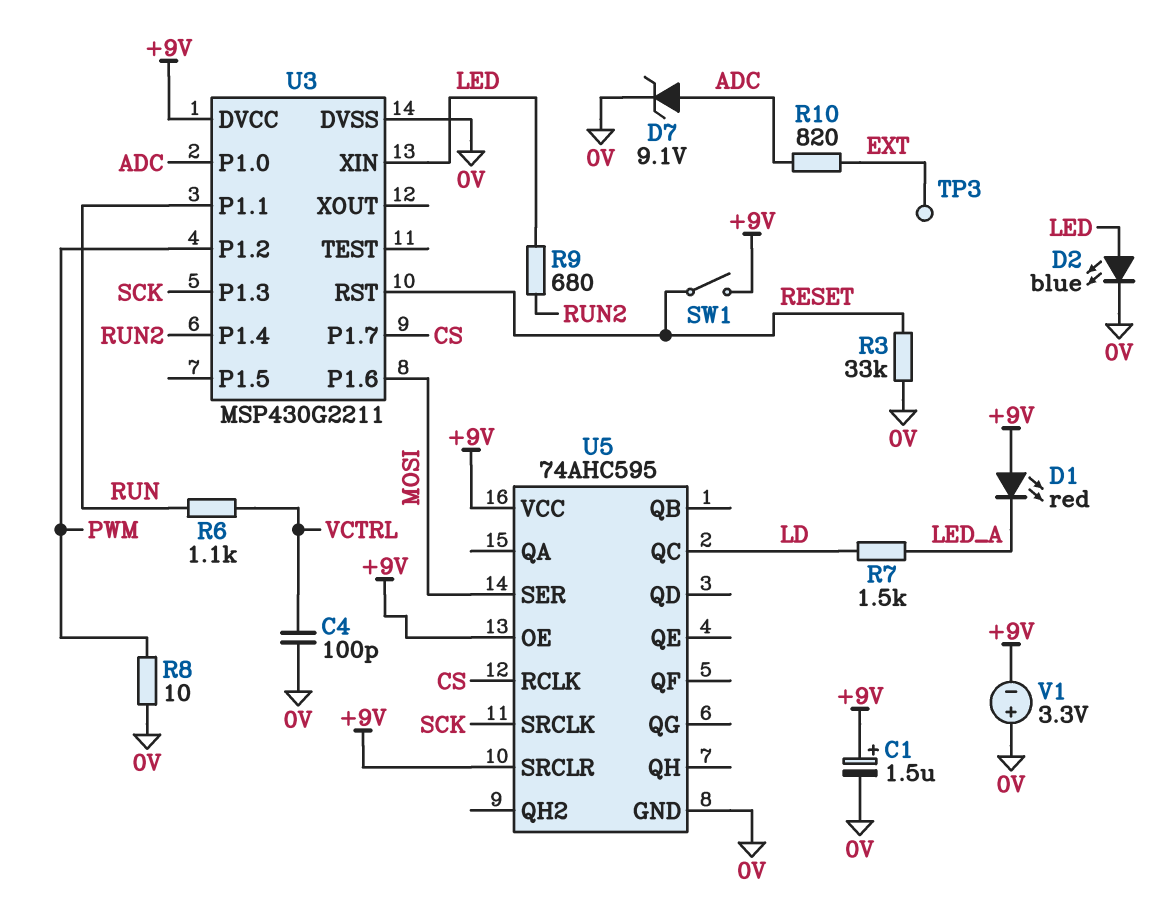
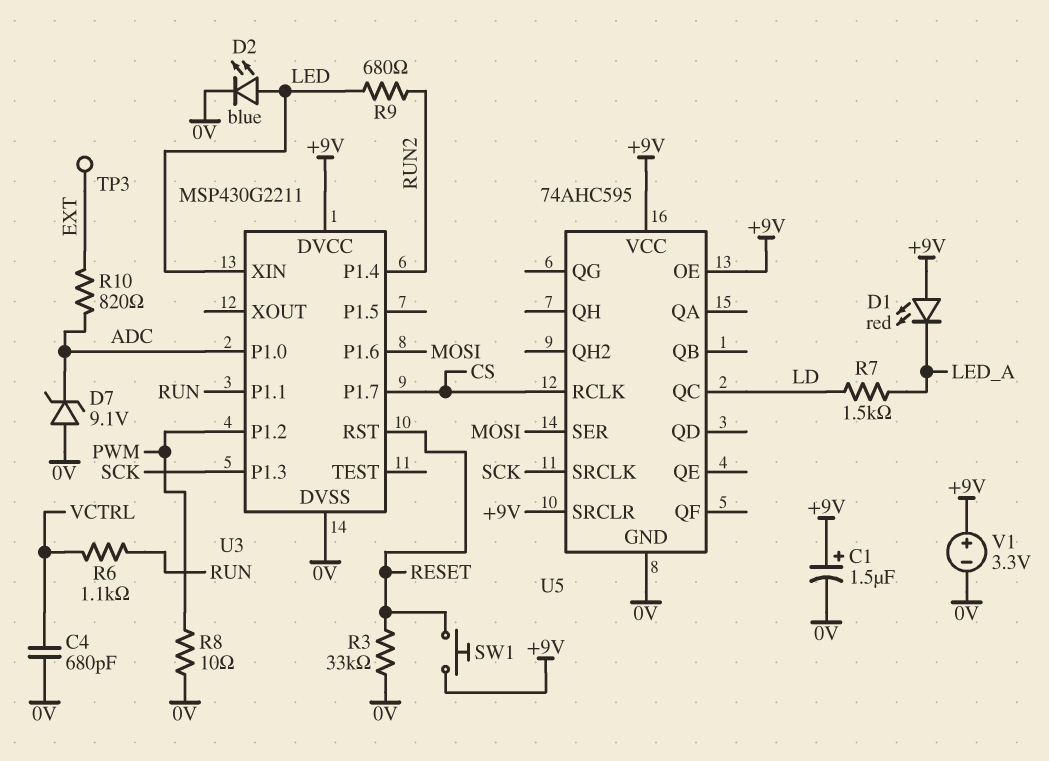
C4: 100pF (0V, VCTRL) -> 680pF (0V, VCTRL)
D7: zener 9.1V (A ADC, K 0V) -> zener 9.1V (A 0V, K ADC)
SW1: switch (+9V, RESET) -> button (+9V, RESET)
V1: 3.3V (plus 0V, minus +9V) -> 3.3V (plus +9V, minus 0V)

